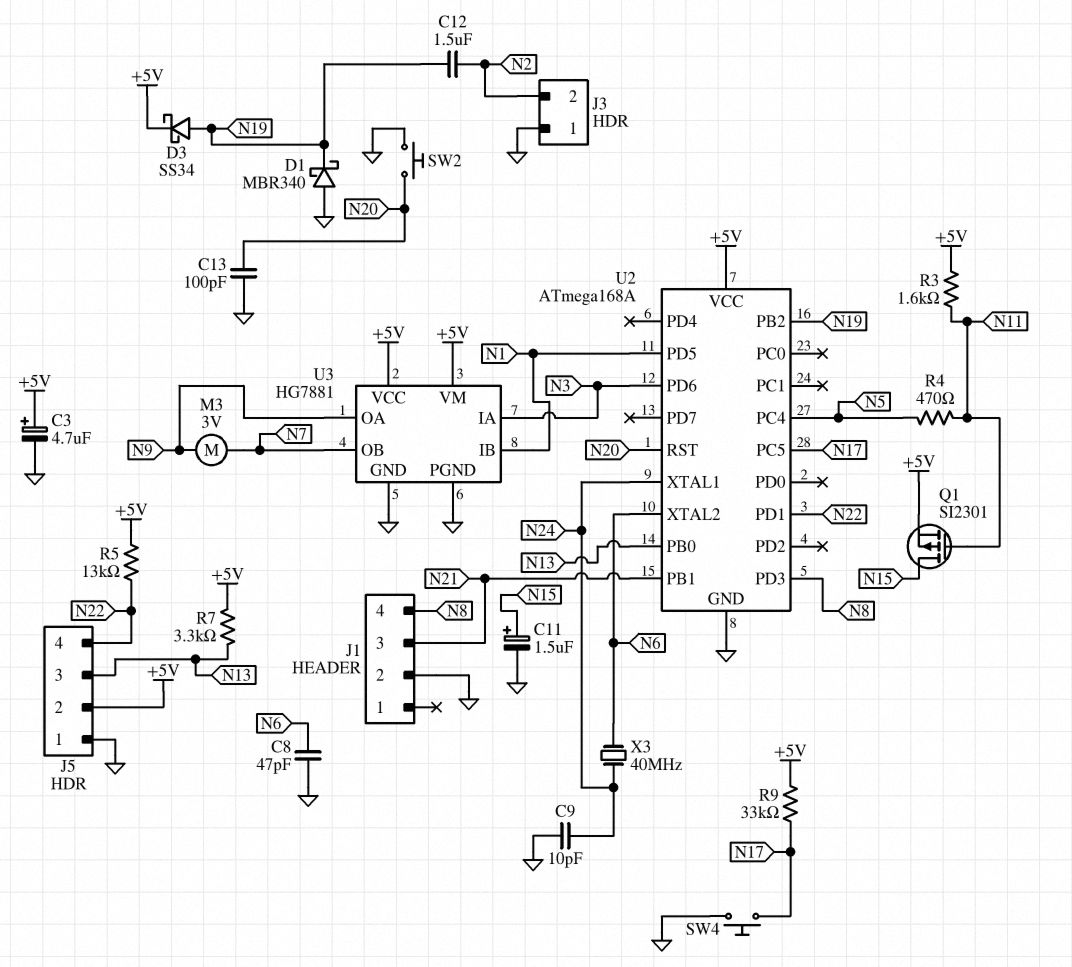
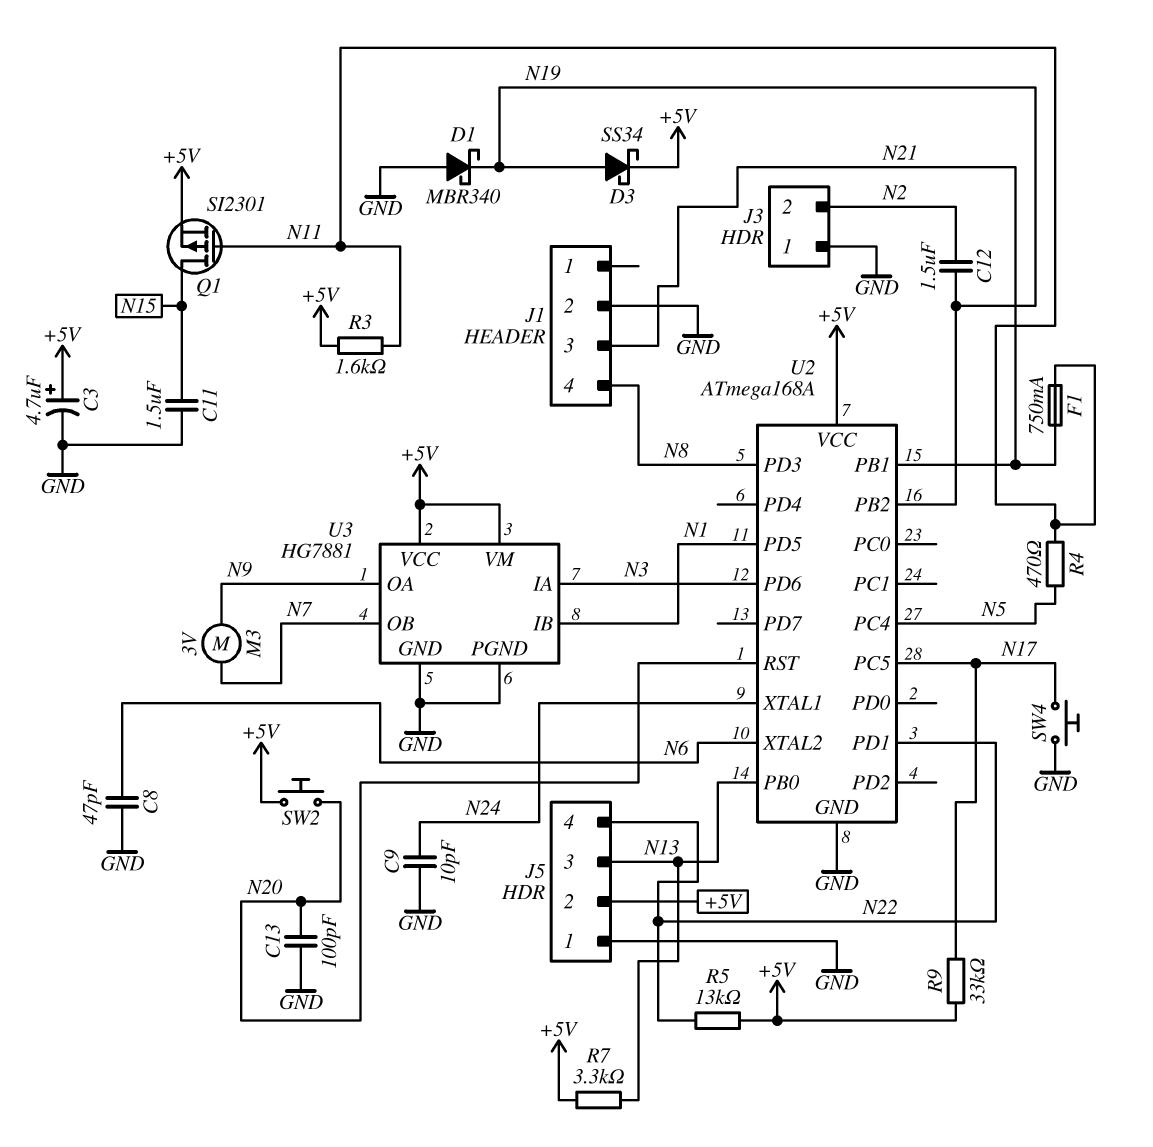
C11: 1.5uF (plus N15, minus GND) -> 1.5uF (GND, N15)
F1: none -> 750mA (N11, N21)
SW2: button (GND, N20) -> button (+5V, N20)
X3: 40MHz (N6, N24) -> none

